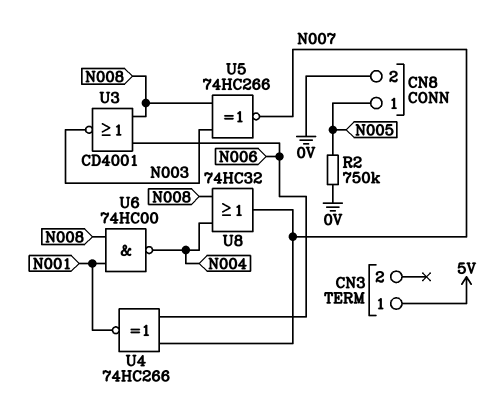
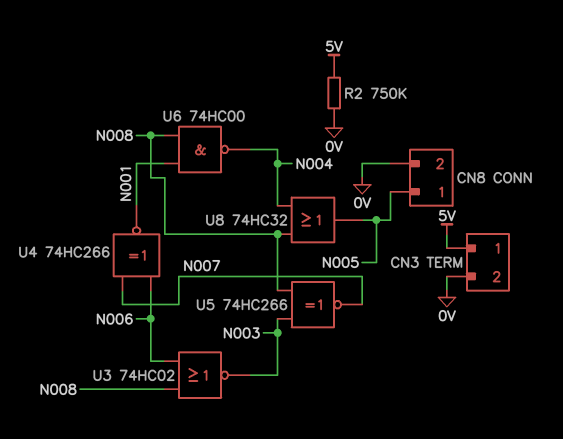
CN3 pin 2: none -> 0V
R2: 750k (0V, N005) -> 750k (0V, 5V)
U3: NOR CD4001 (in N006, in N008, out N003) -> NOR 74HC02 (in N006, in N008, out N003)
U8: OR 74HC32 (in N004, in N008, out N007) -> OR 74HC32 (in N004, in N008, out N005)

